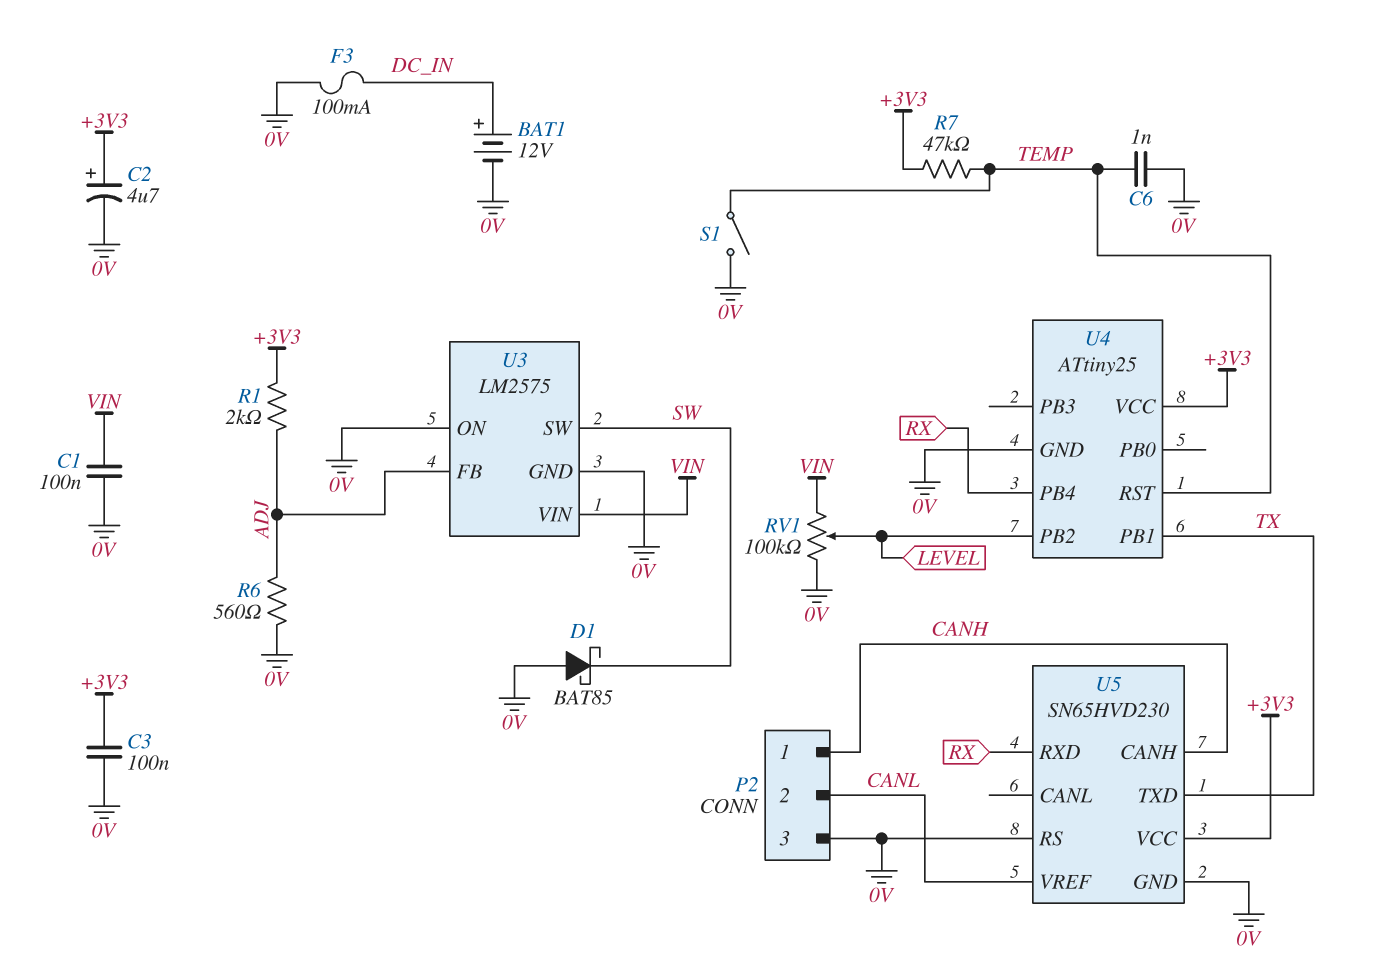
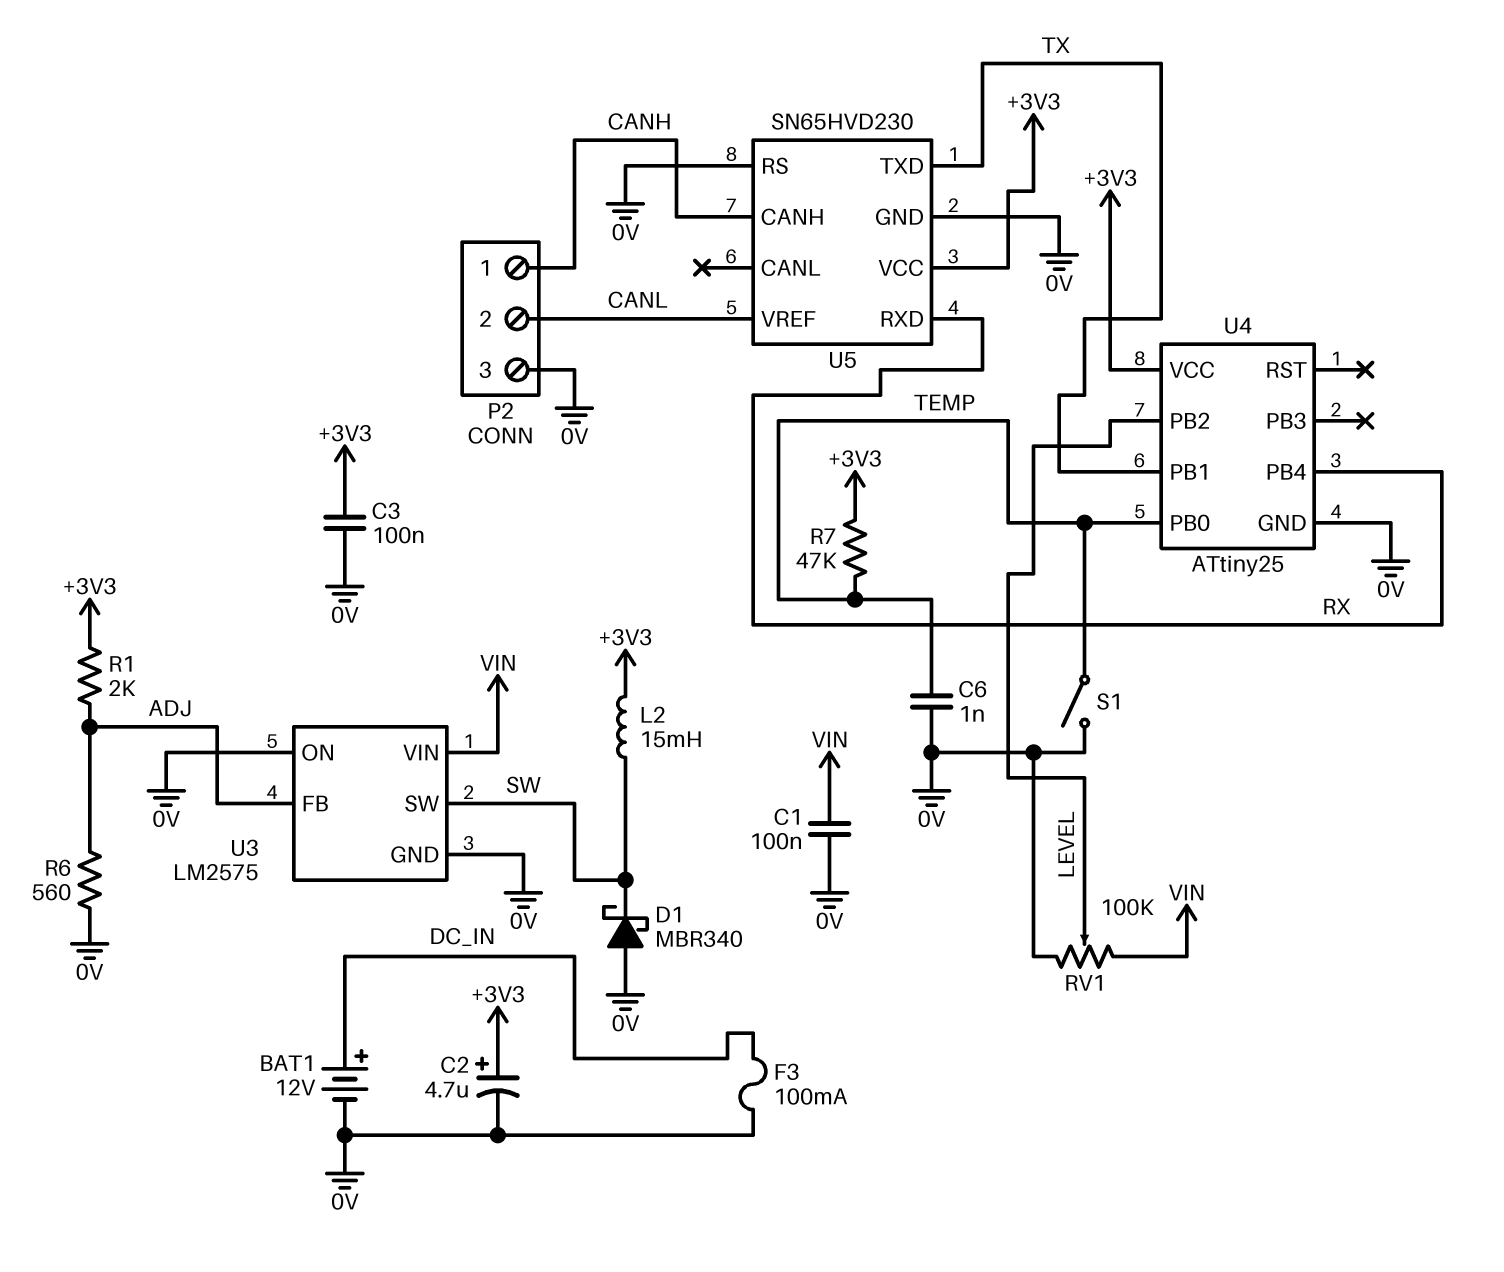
D1: schottky BAT85 (A 0V, K SW) -> schottky MBR340 (A 0V, K SW)
L2: none -> 15mH (+3V3, SW)
U4 pin PB0: none -> TEMP
U4 pin RST: TEMP -> none

